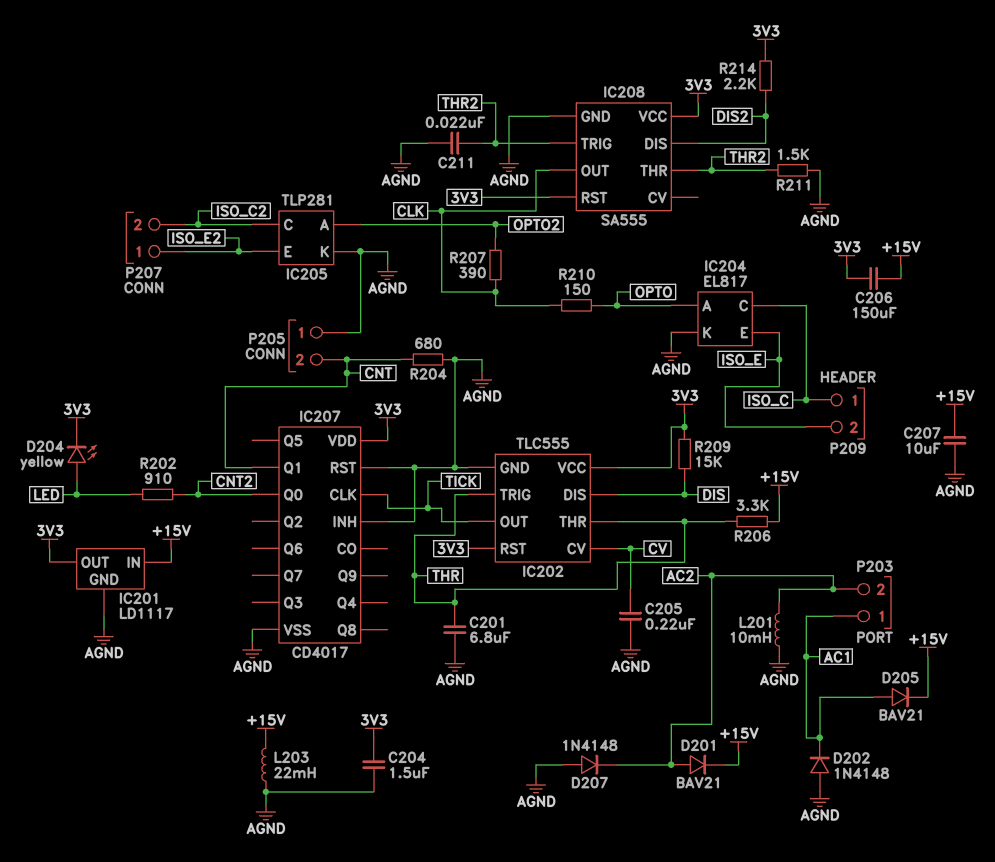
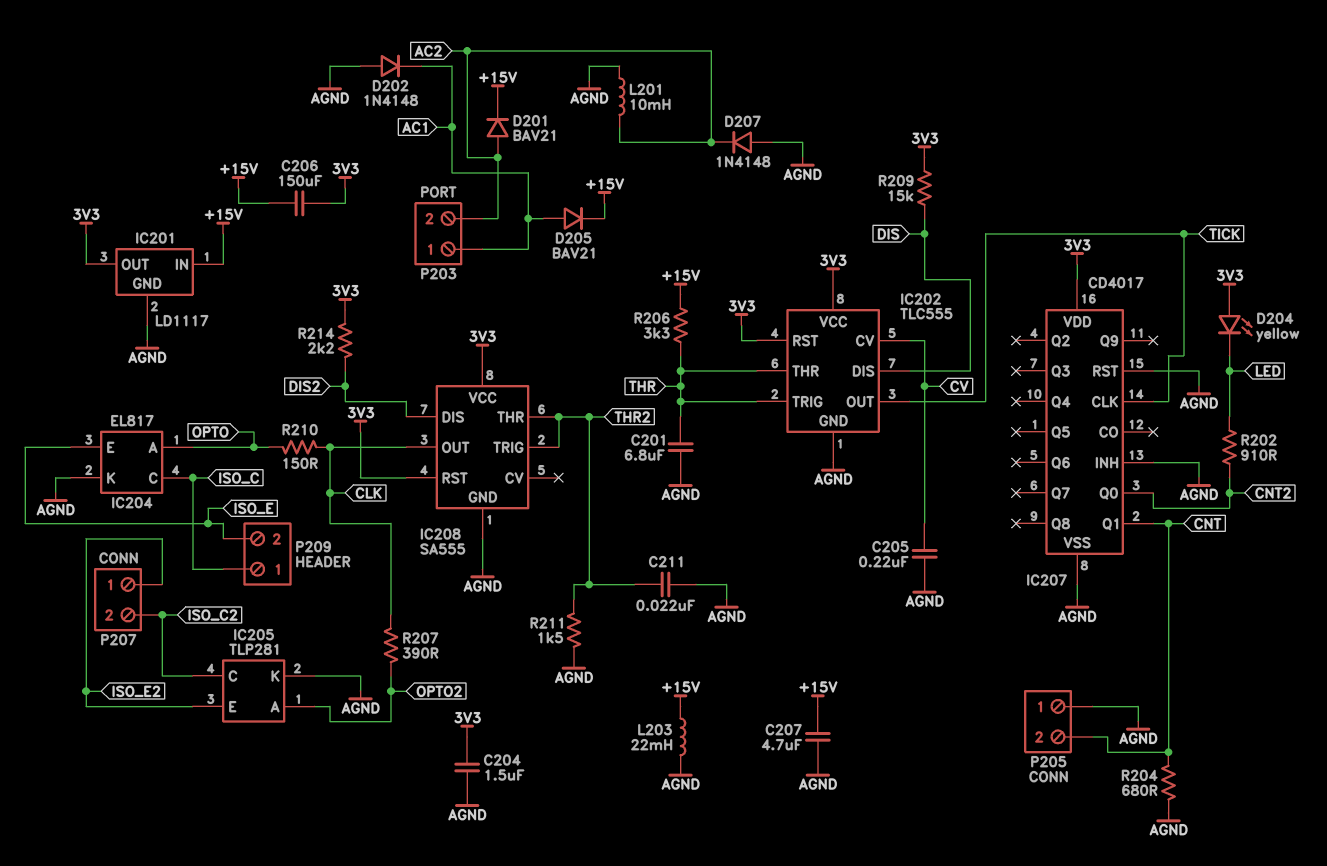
C207: 10uF (+15V, AGND) -> 4.7uF (+15V, AGND)
D204: LED yellow (A LED, K 3V3) -> LED yellow (A 3V3, K LED)

